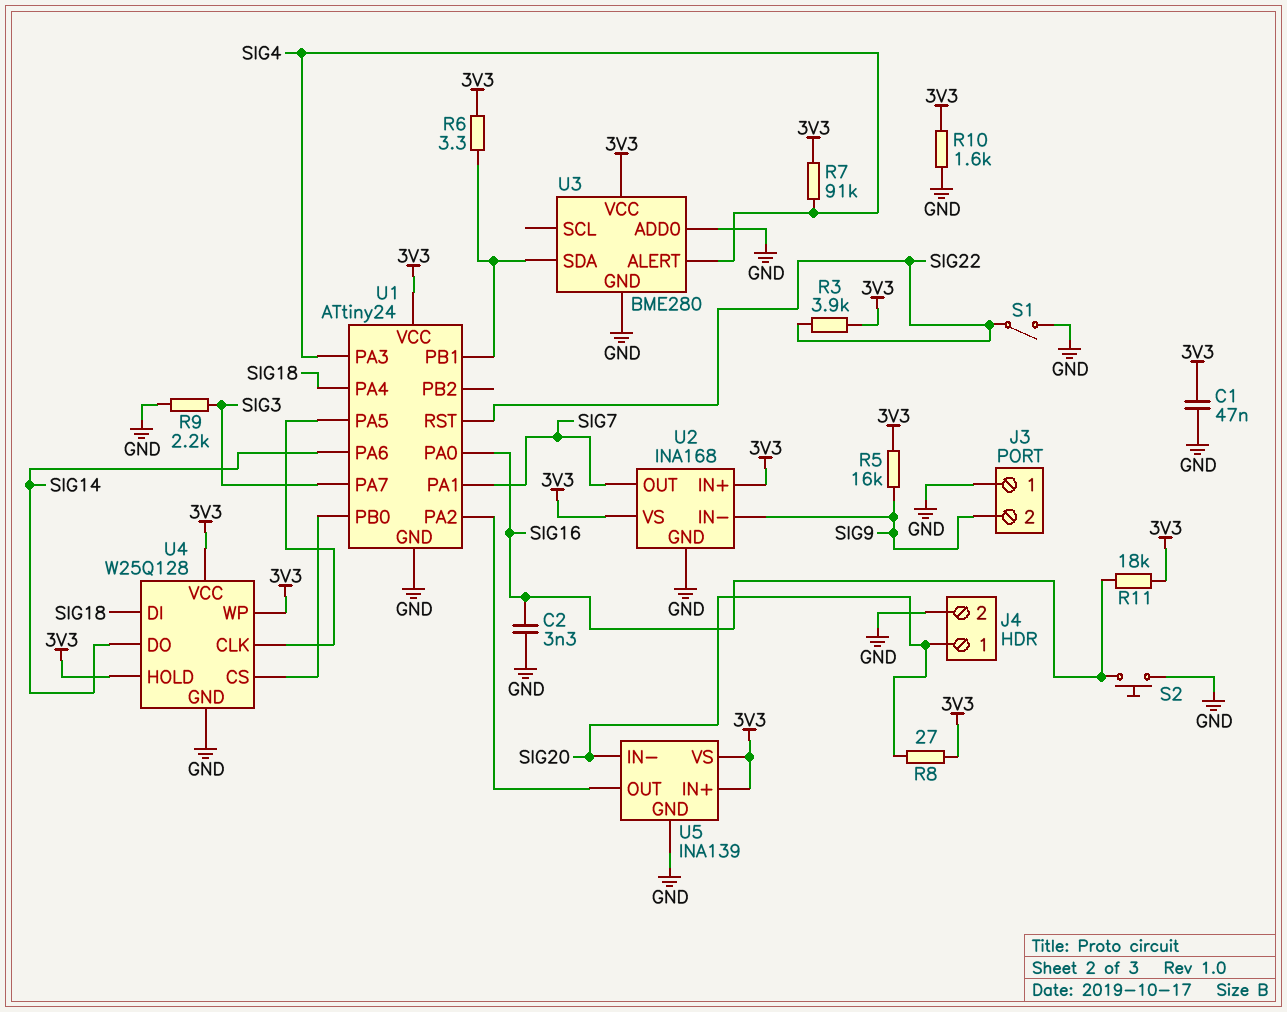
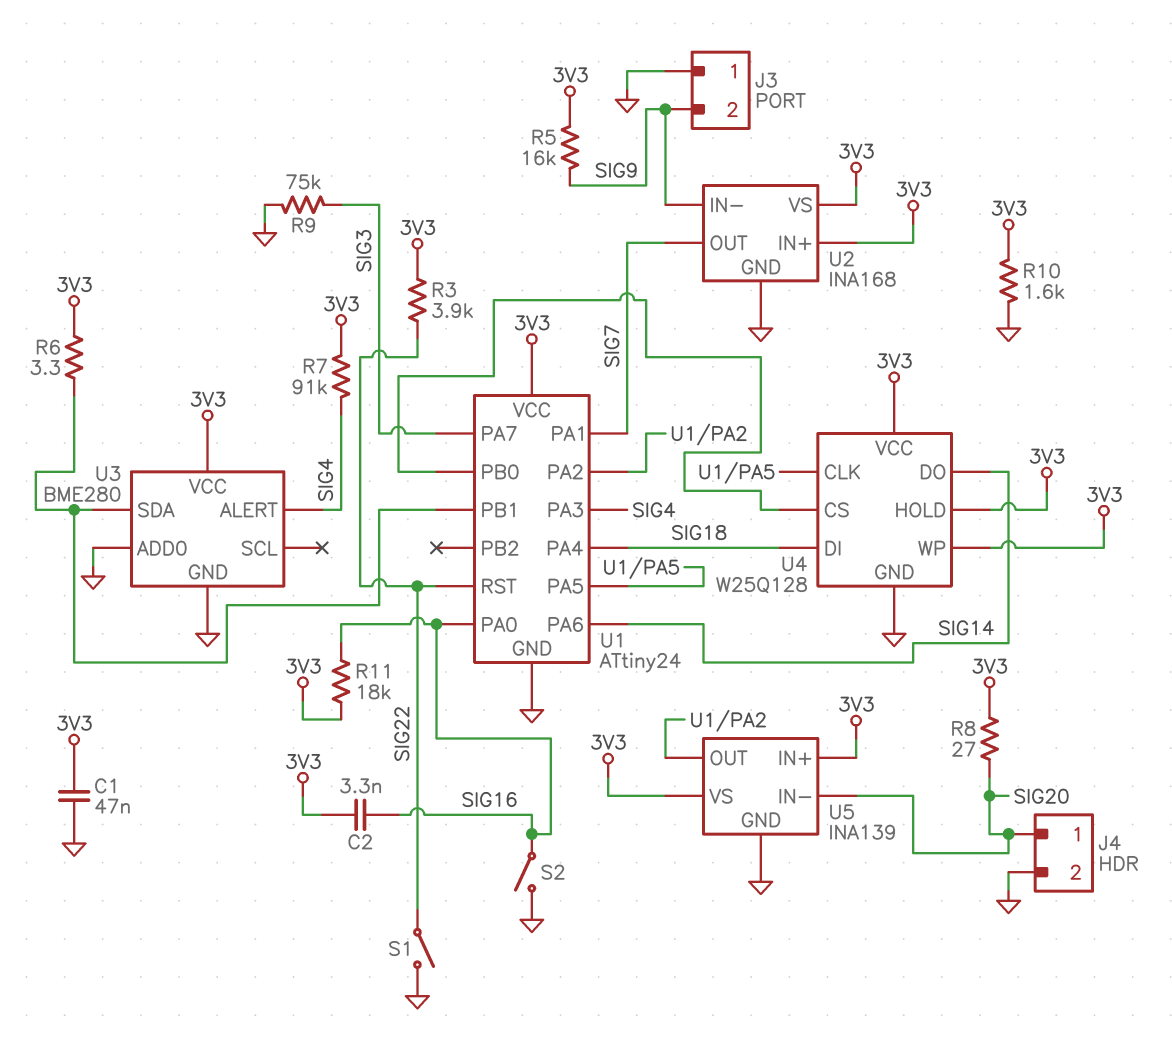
C2: 3.3nF (GND, SIG16) -> 3.3nF (3V3, SIG16)
R9: 2.2k (GND, SIG3) -> 75k (GND, SIG3)
S2: button (GND, SIG16) -> switch (GND, SIG16)

